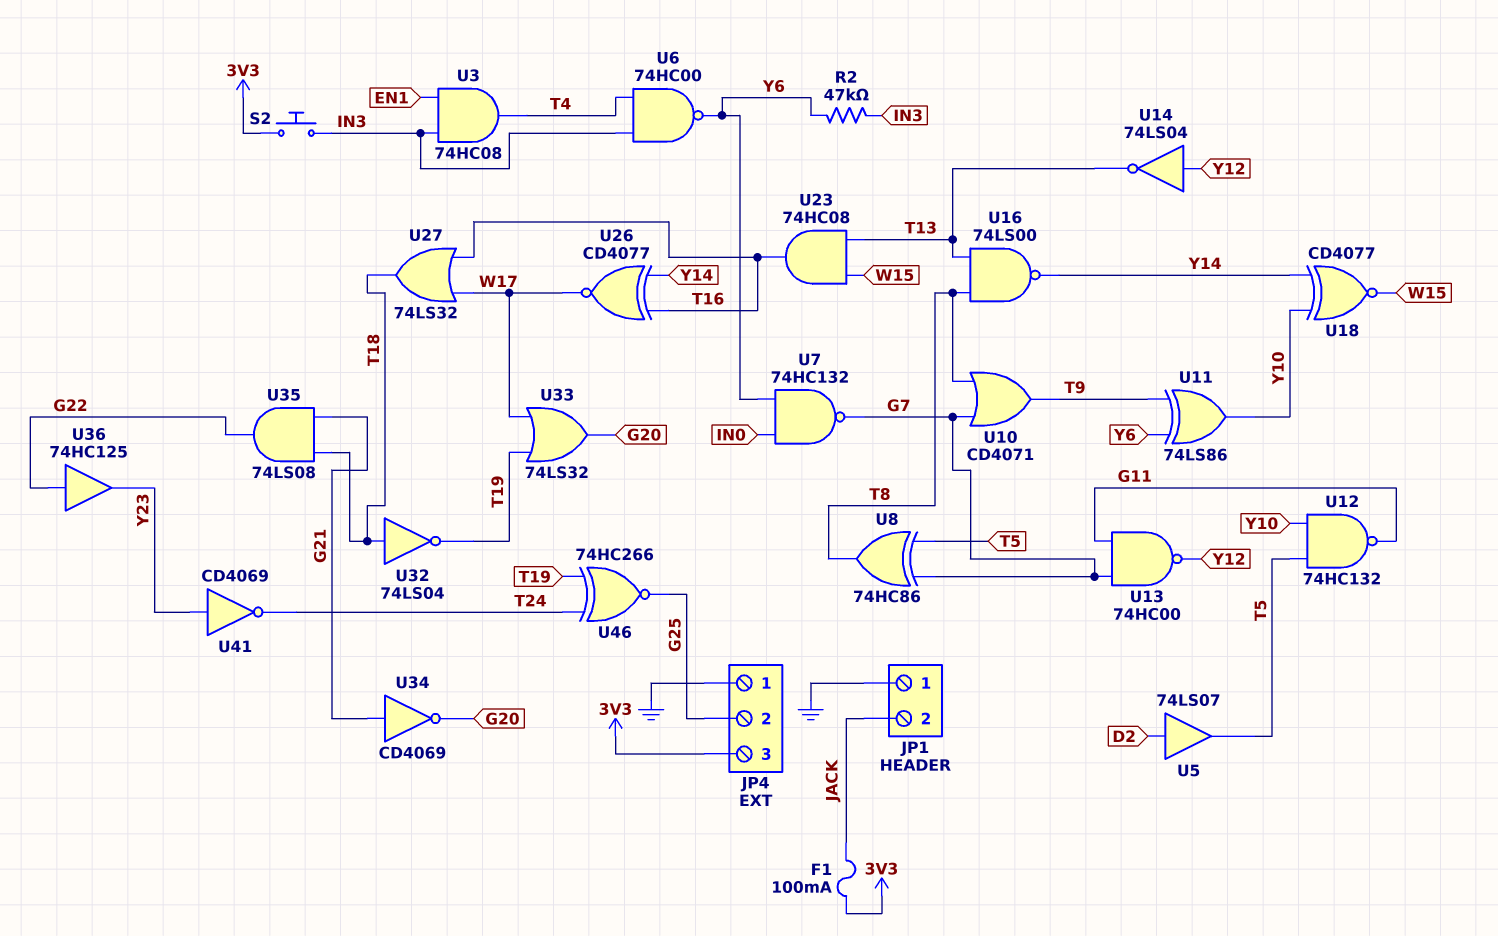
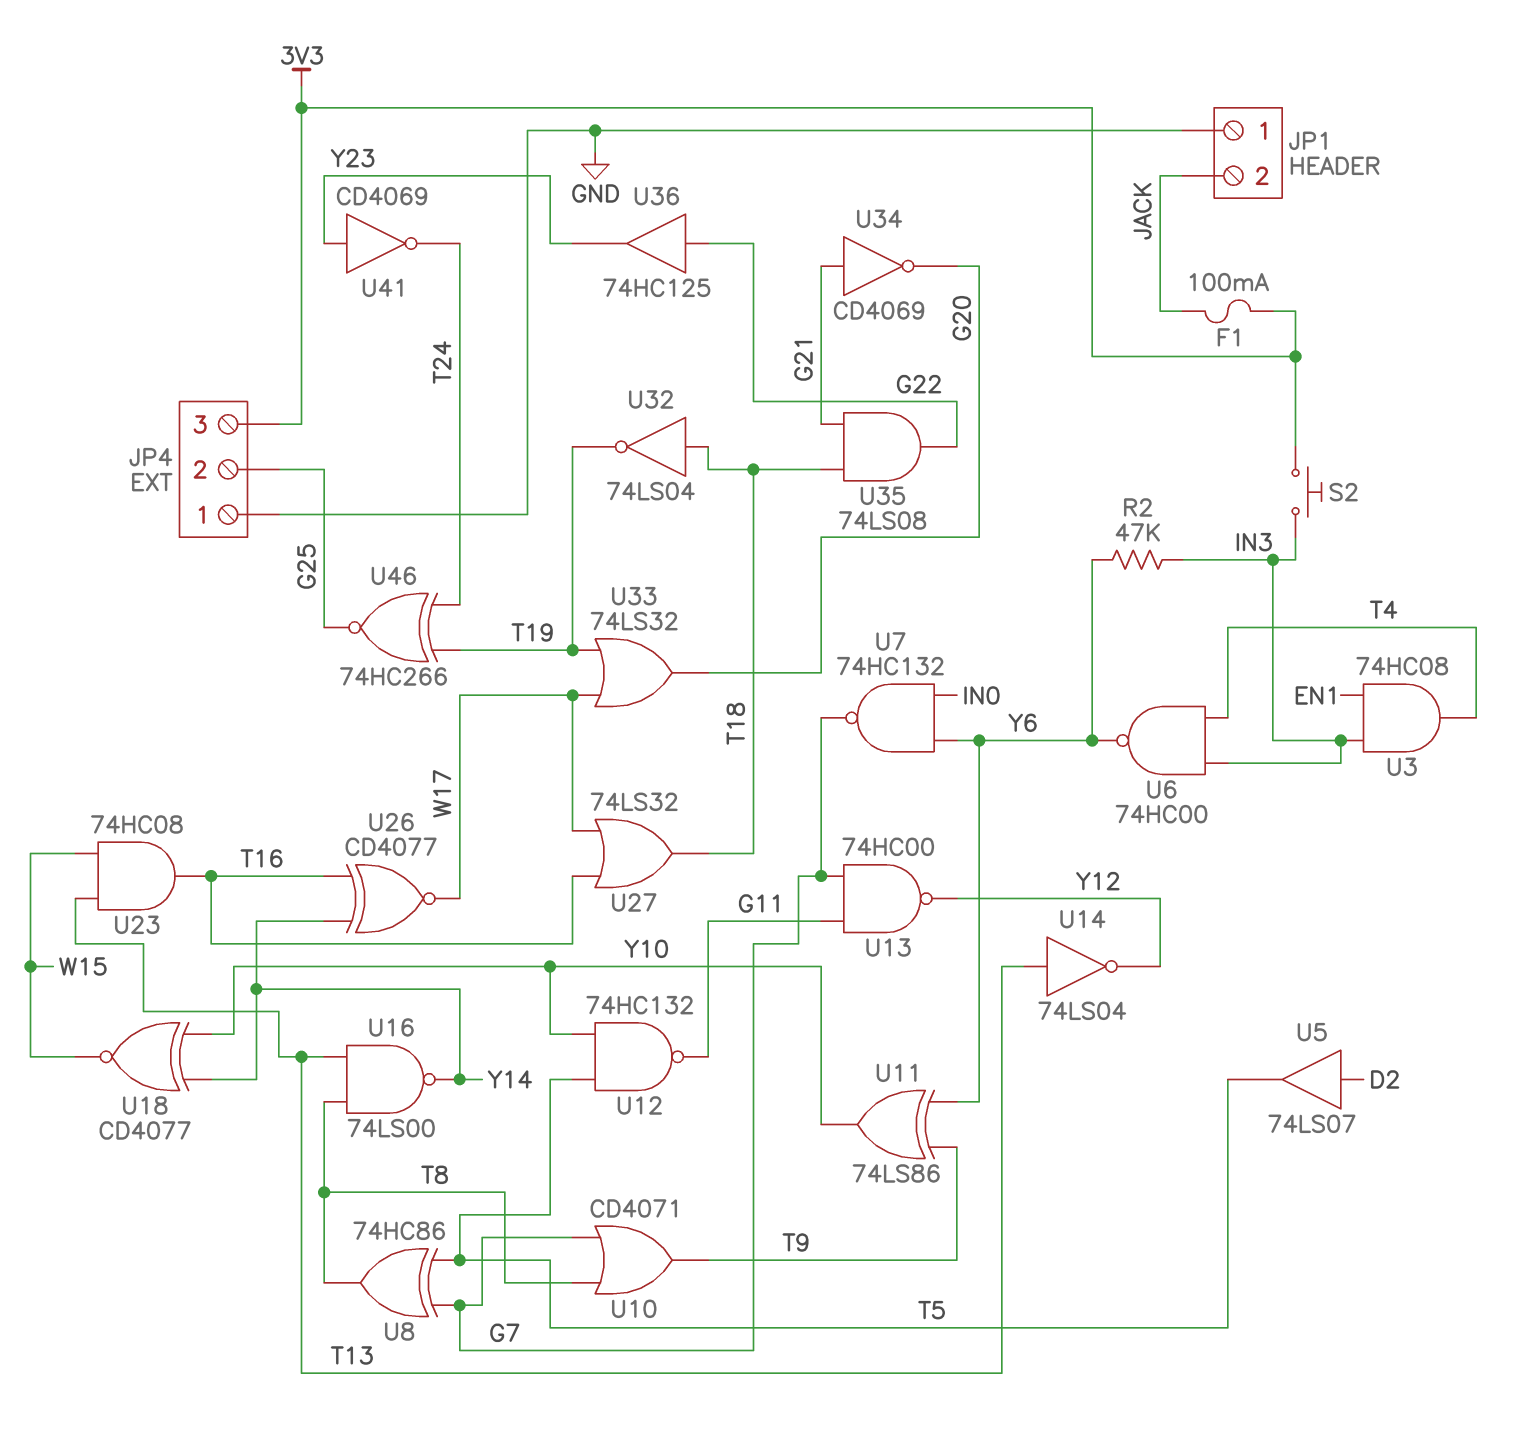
U14: NOT 74LS04 (in Y12, out T13) -> NOT 74LS04 (in T13, out Y12)

